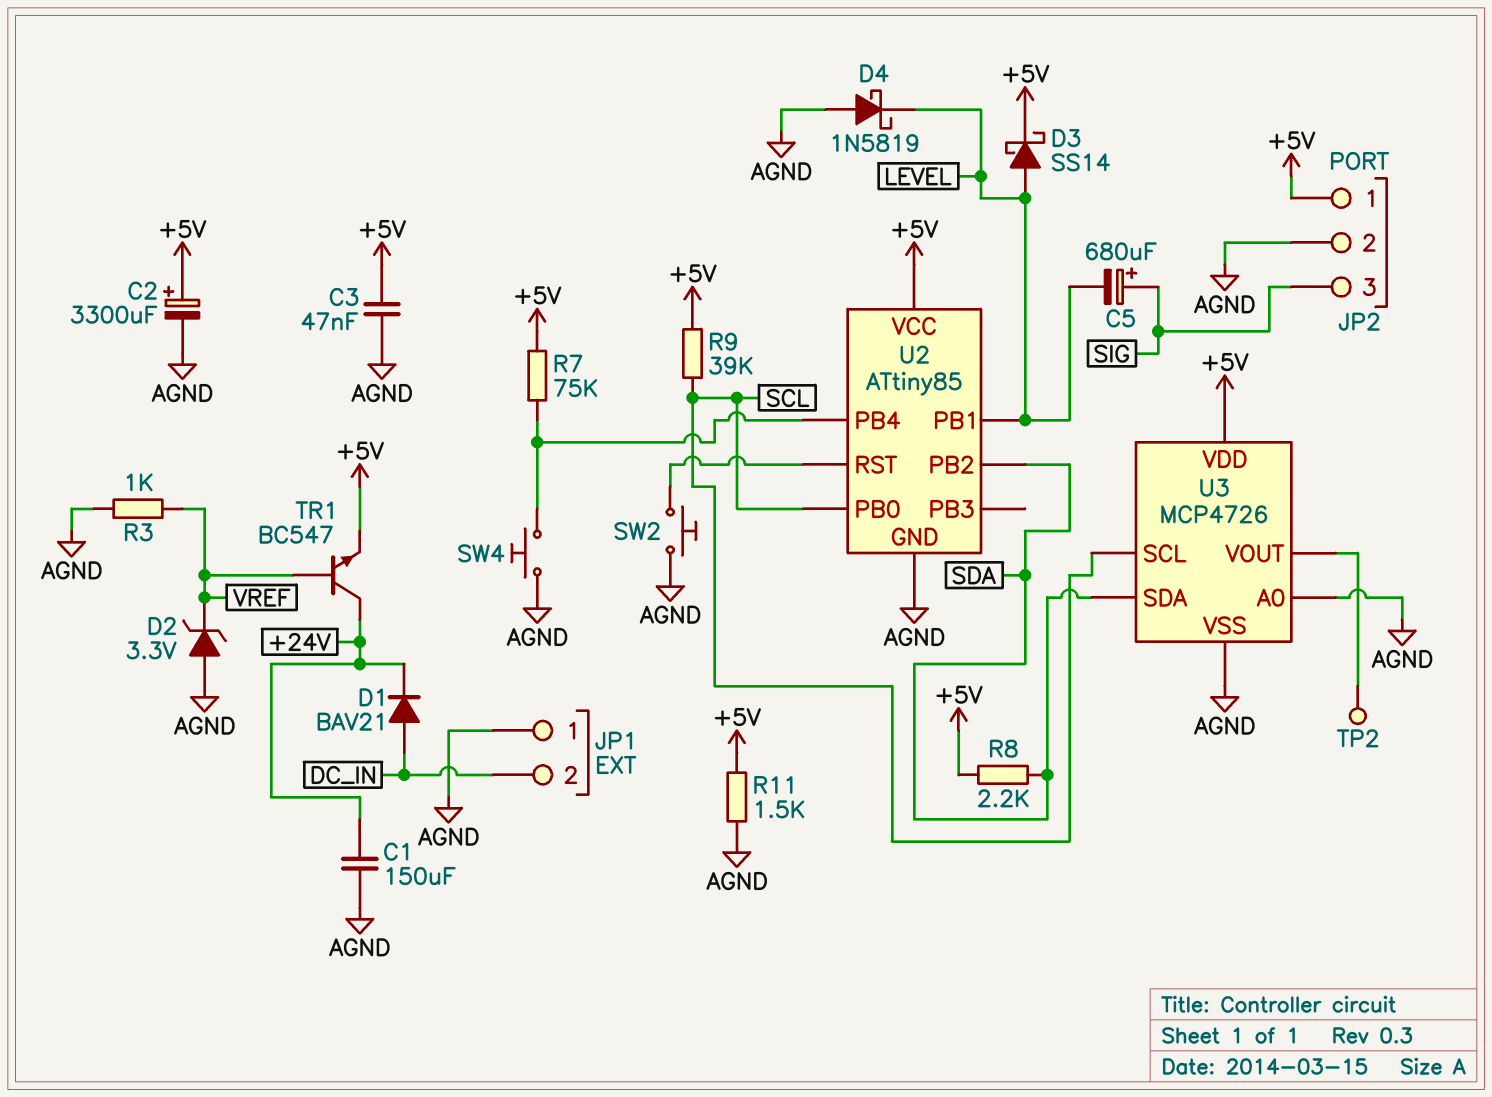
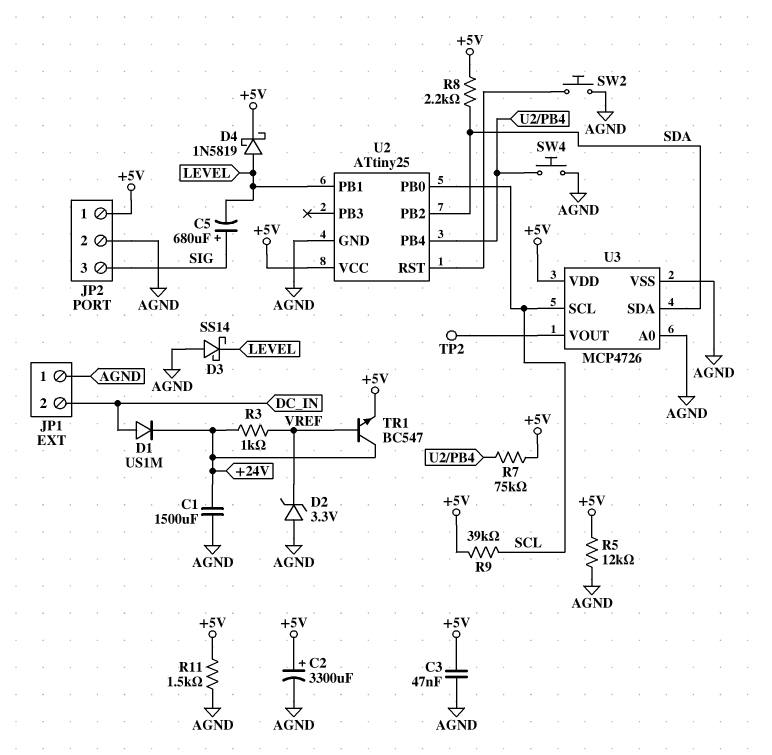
C1: 150uF (+24V, AGND) -> 1500uF (+24V, AGND)
D1: diode BAV21 (A DC_IN, K +24V) -> diode US1M (A DC_IN, K +24V)
D3: schottky SS14 (A LEVEL, K +5V) -> schottky SS14 (A AGND, K LEVEL)
D4: schottky 1N5819 (A AGND, K LEVEL) -> schottky 1N5819 (A LEVEL, K +5V)
R3: 1k (AGND, VREF) -> 1k (+24V, VREF)
R5: none -> 12k (+5V, AGND)
U2: ATtiny85 -> ATtiny25

